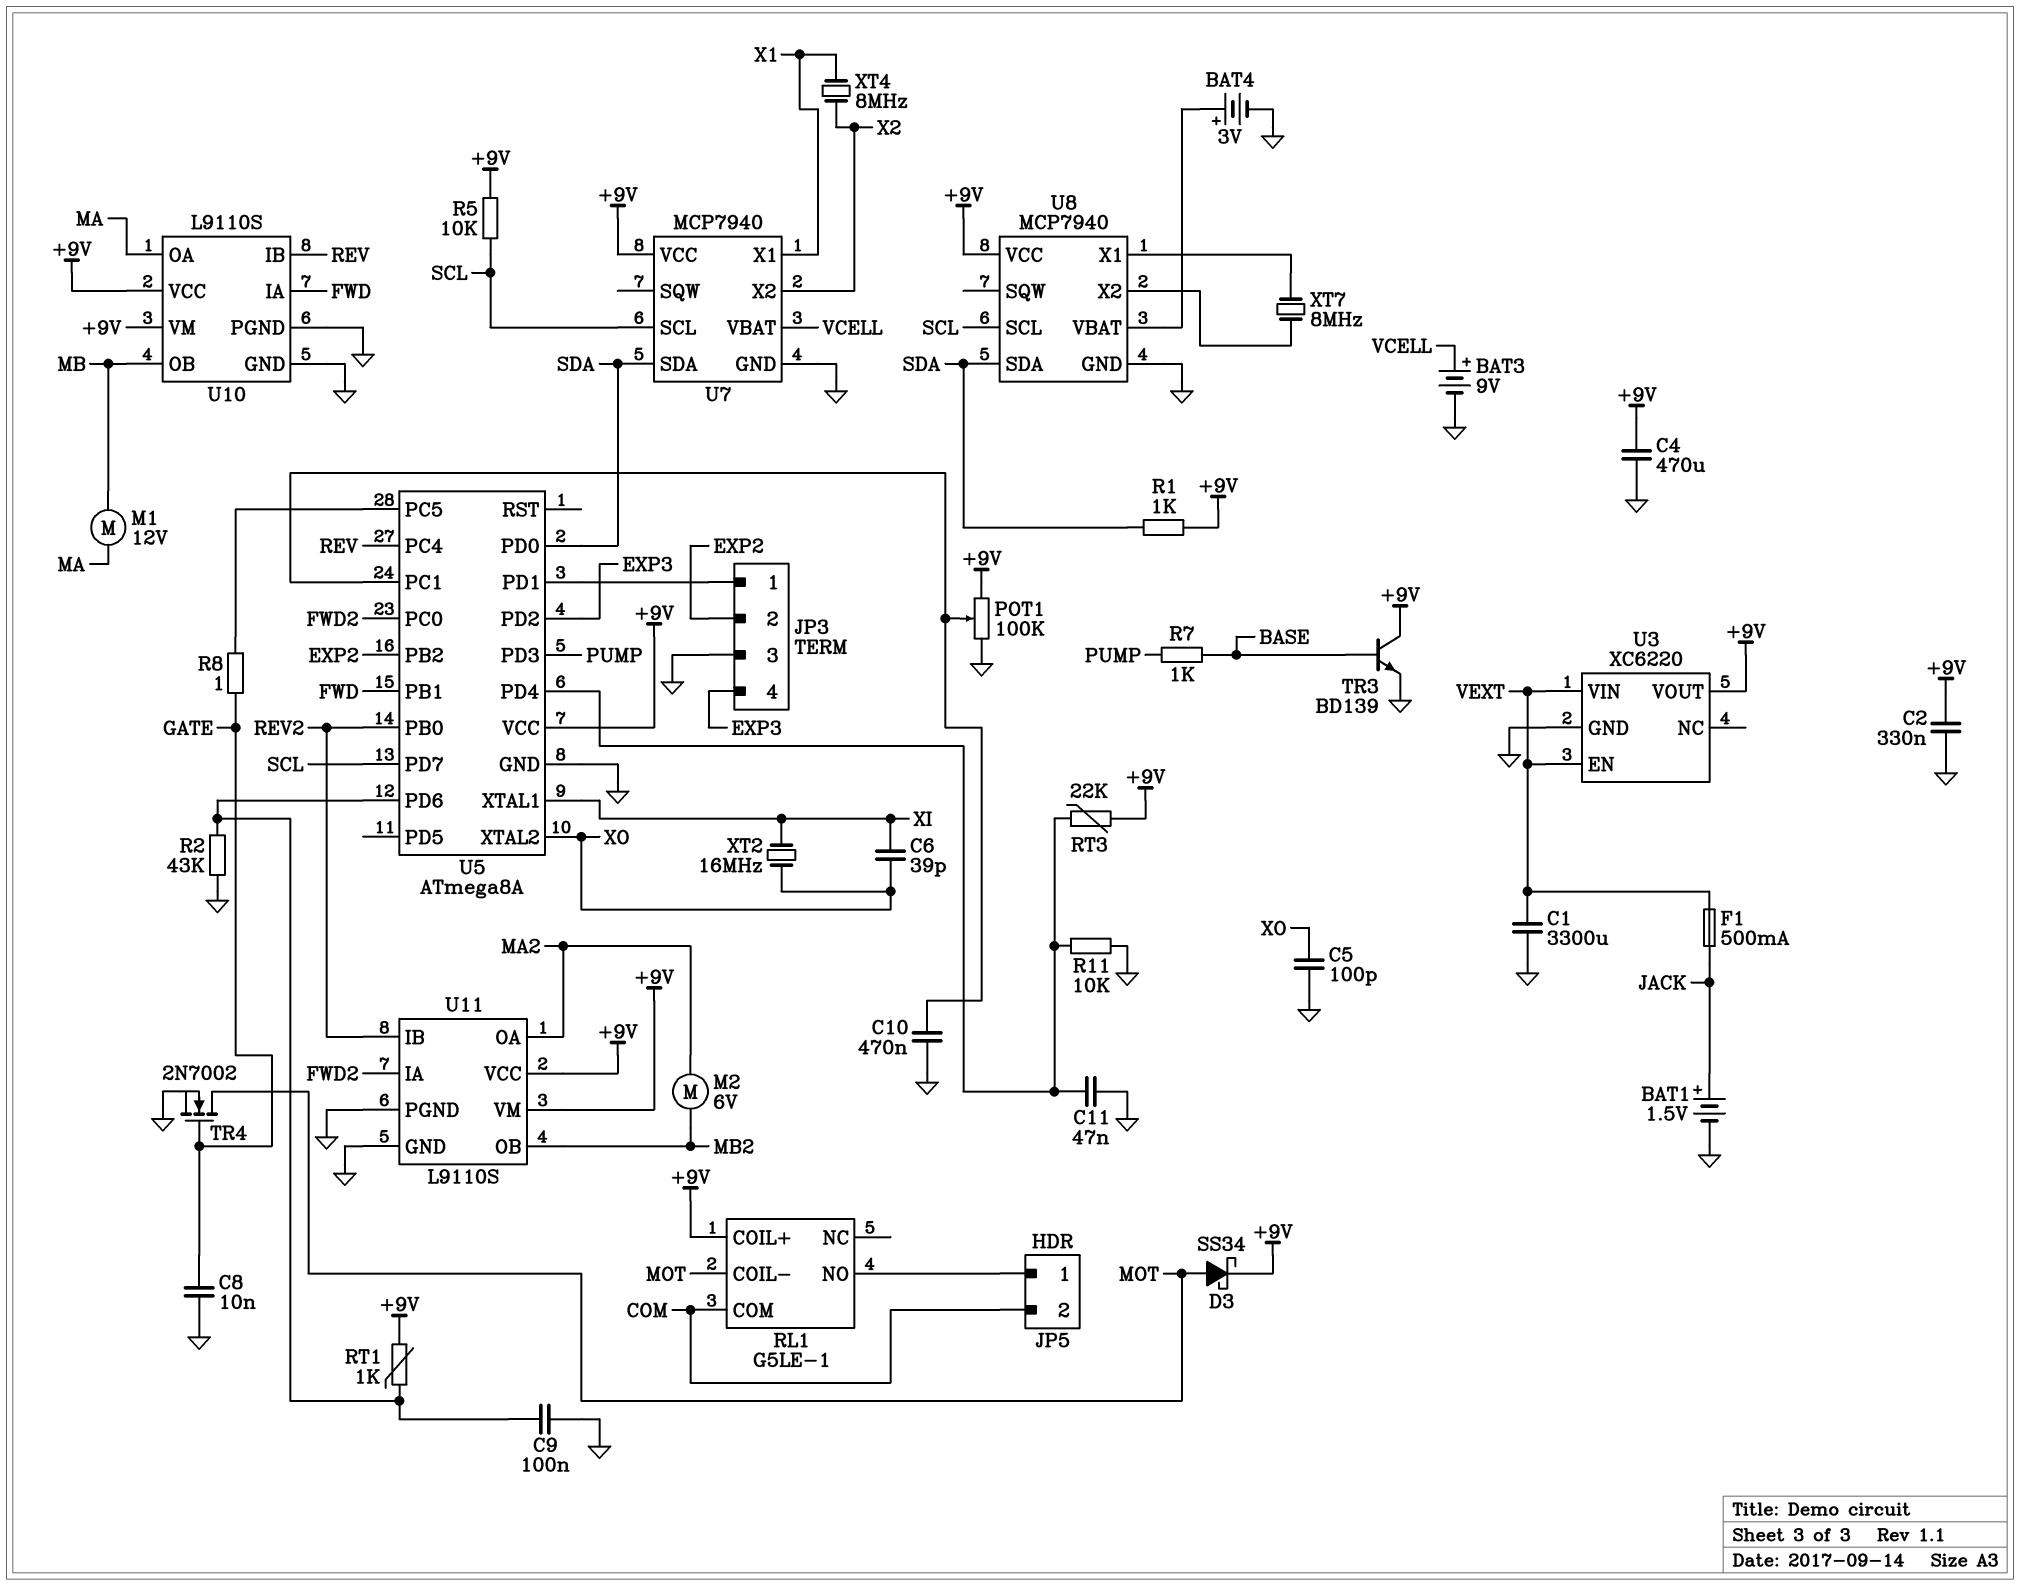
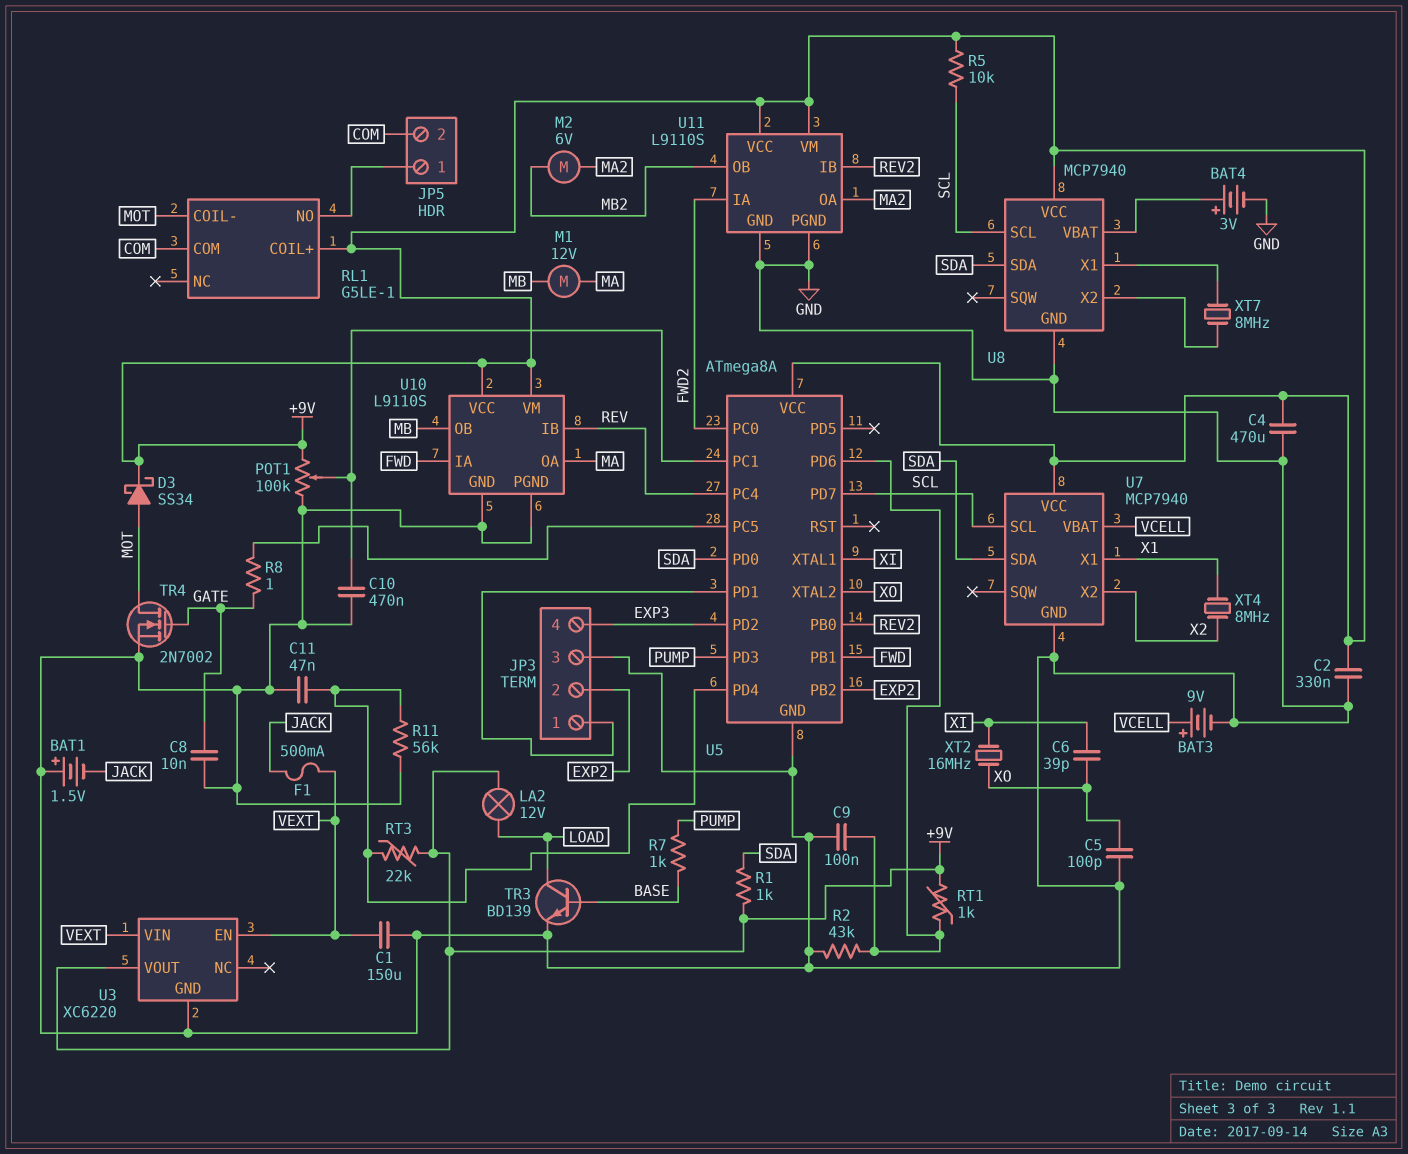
BAT1: 1.5V (plus JACK, minus GND) -> 1.5V (plus GND, minus JACK)
C1: 3300uF (GND, VEXT) -> 150uF (GND, VEXT)
LA2: none -> lamp 12V (+9V, LOAD)
R11: 10k (GND, U5/PD4) -> 56k (GND, U5/PD4)
TR3: NPN BD139 (B BASE, C +9V, E GND) -> NPN BD139 (B BASE, C LOAD, E GND)

